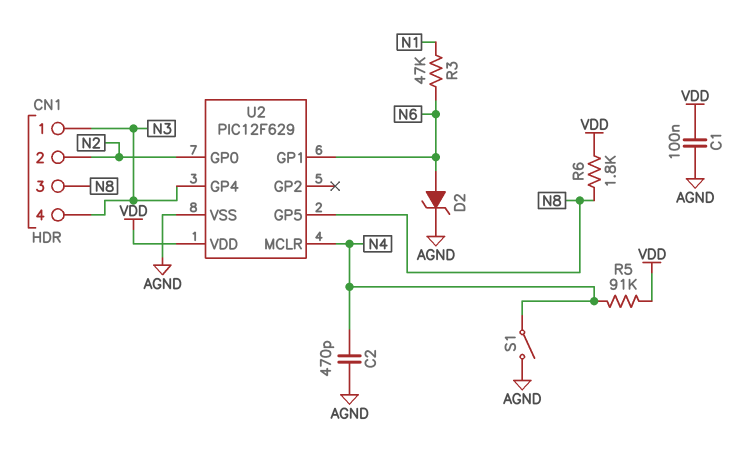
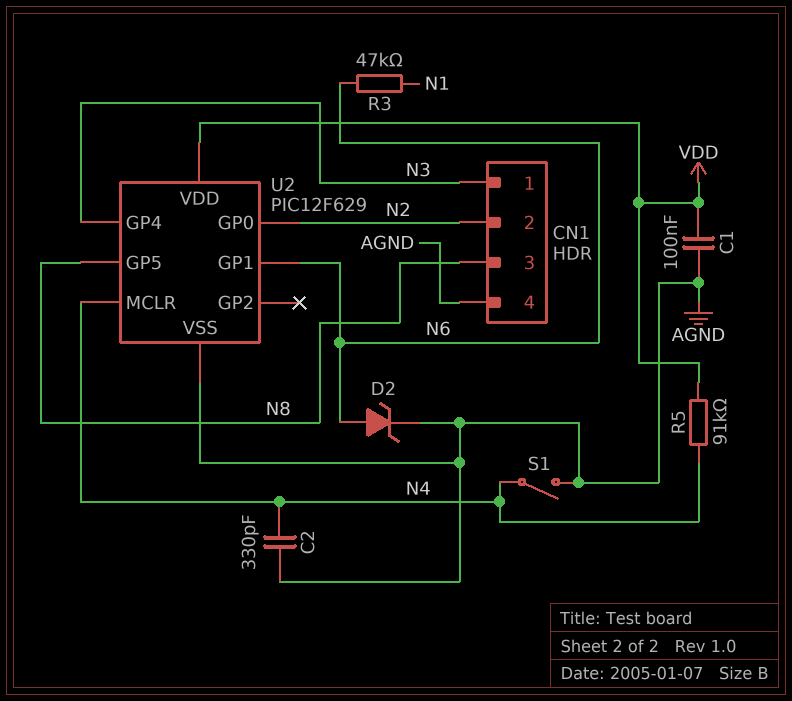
C2: 470pF (AGND, N4) -> 330pF (AGND, N4)
CN1 pin 4: N3 -> AGND
R6: 1.8k (N8, VDD) -> none

